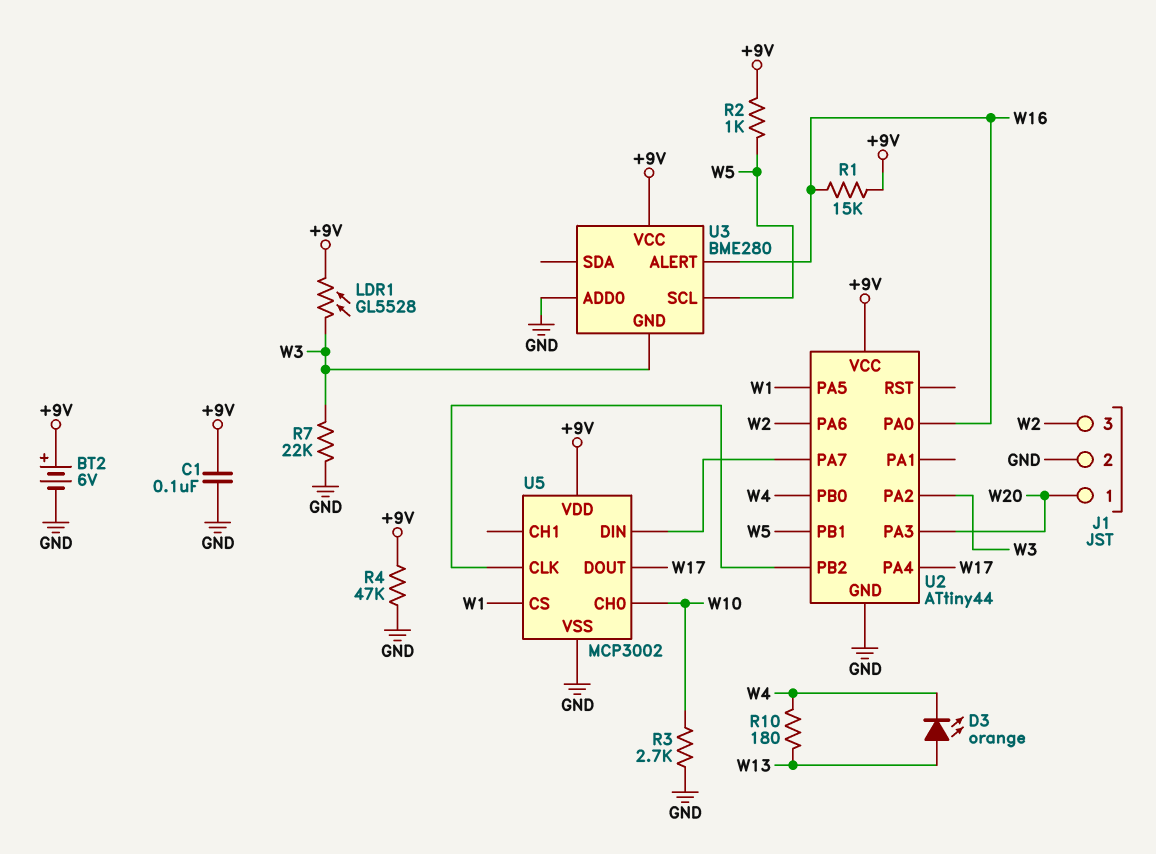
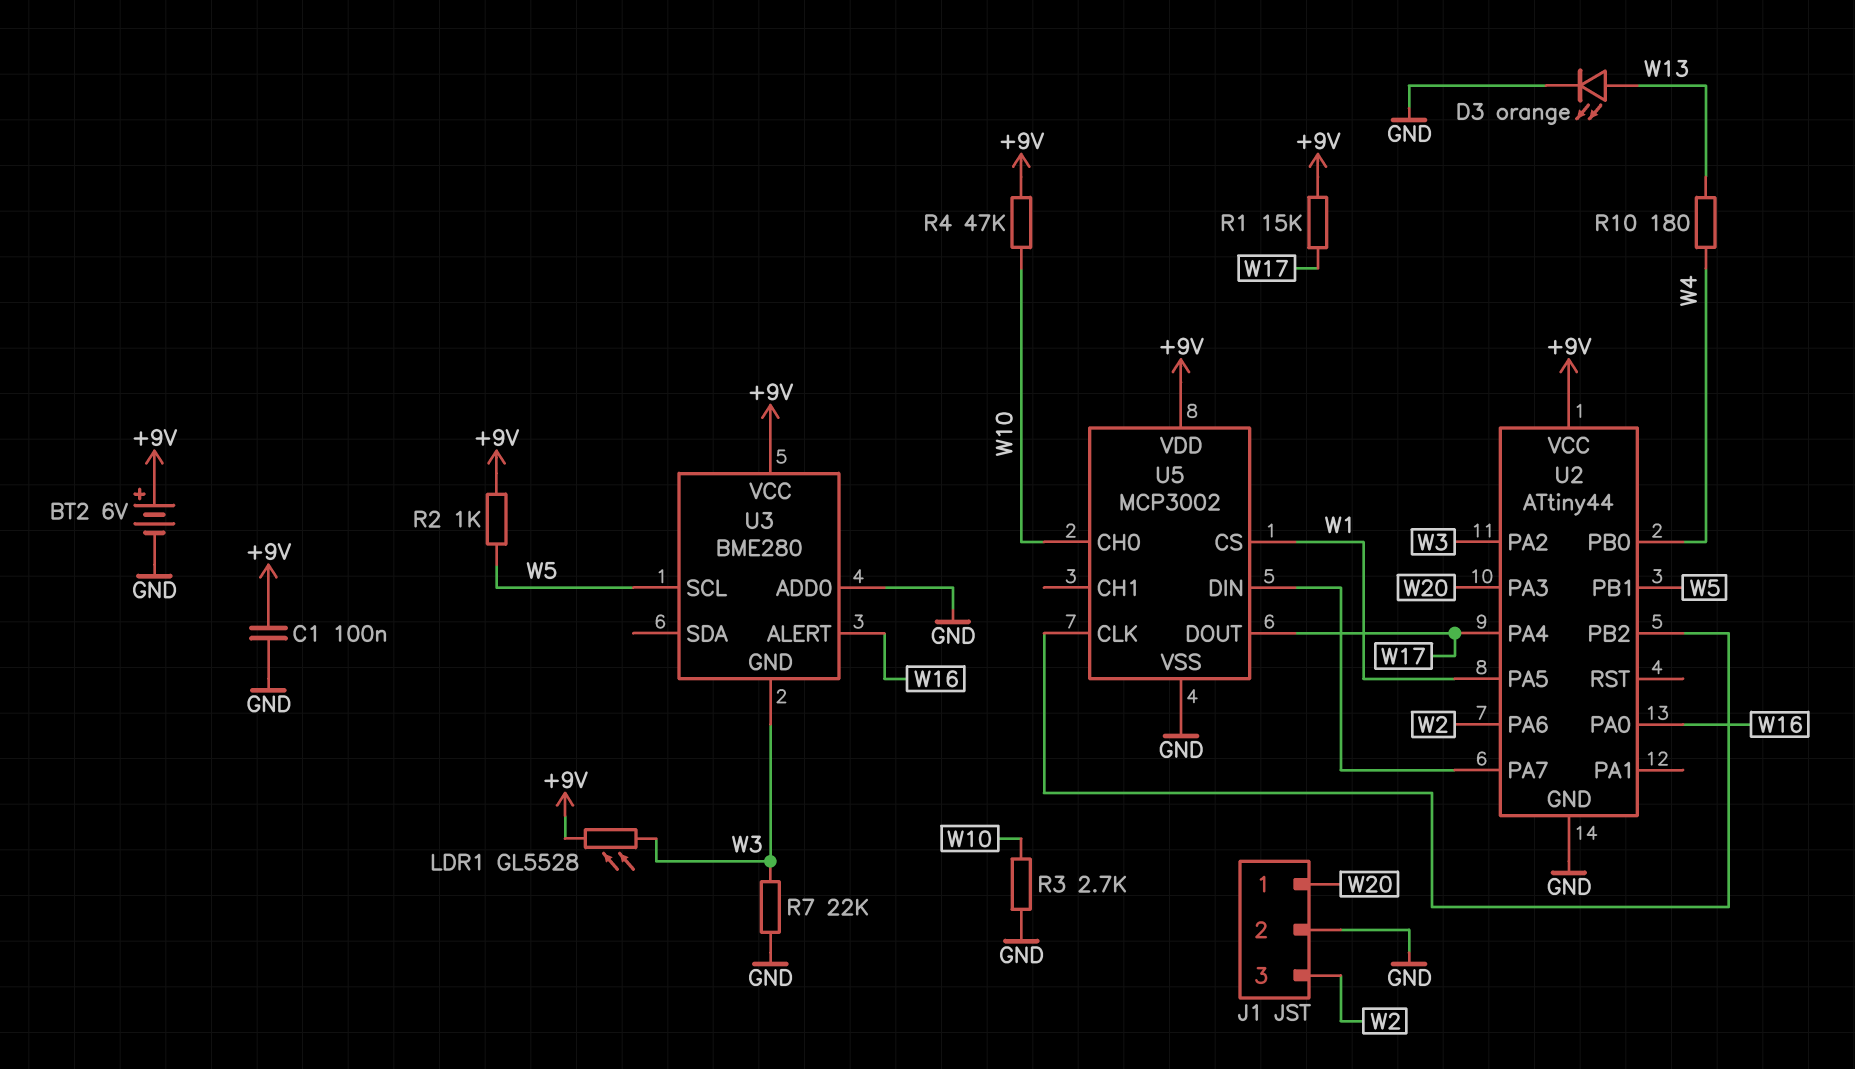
D3: LED orange (A W13, K W4) -> LED orange (A W13, K GND)
R1: 15k (+9V, W16) -> 15k (+9V, W17)
R4: 47k (+9V, GND) -> 47k (+9V, W10)

